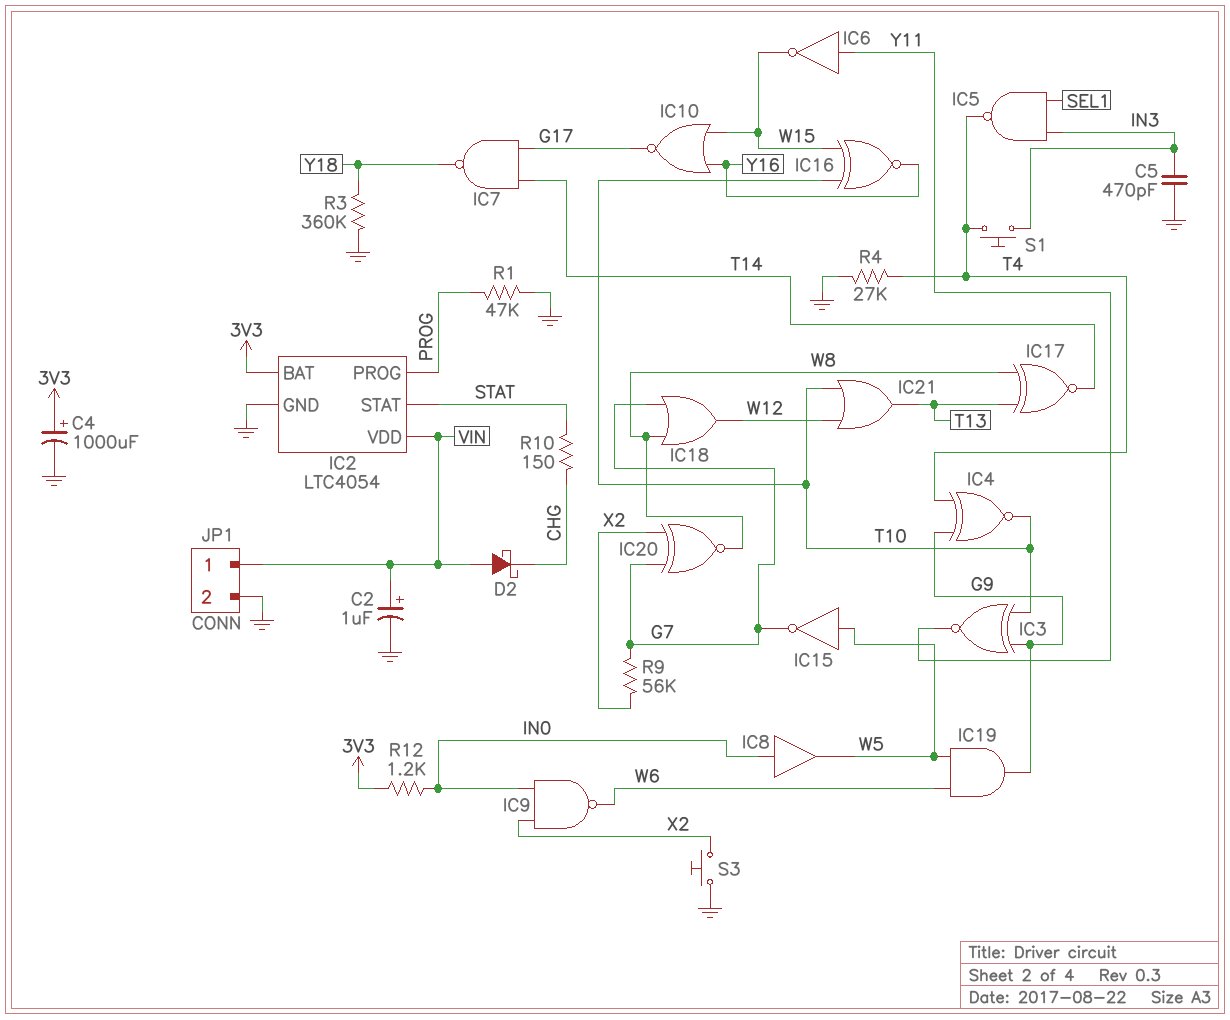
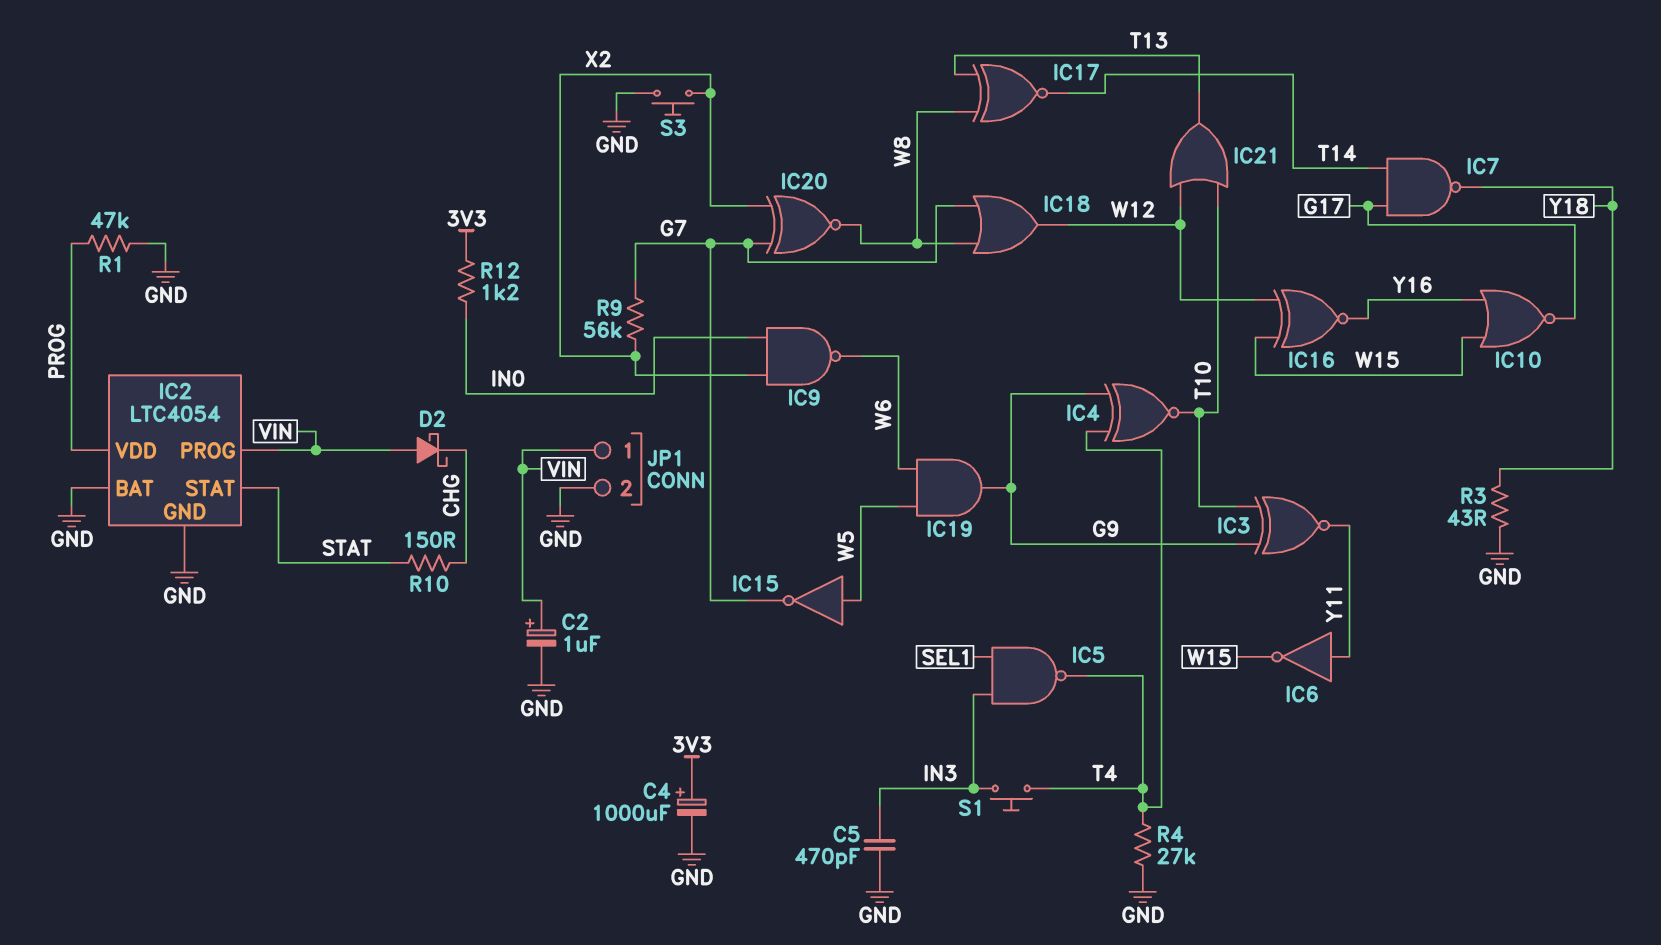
IC2 pin BAT: 3V3 -> GND
IC2 pin PROG: PROG -> VIN
IC2 pin VDD: VIN -> PROG
IC8: buffer (in IN0, out W5) -> none
IC16: XNOR (in T10, in W15, out Y16) -> XNOR (in W12, in W15, out Y16)
R3: 360k (GND, Y18) -> 43 (GND, Y18)

